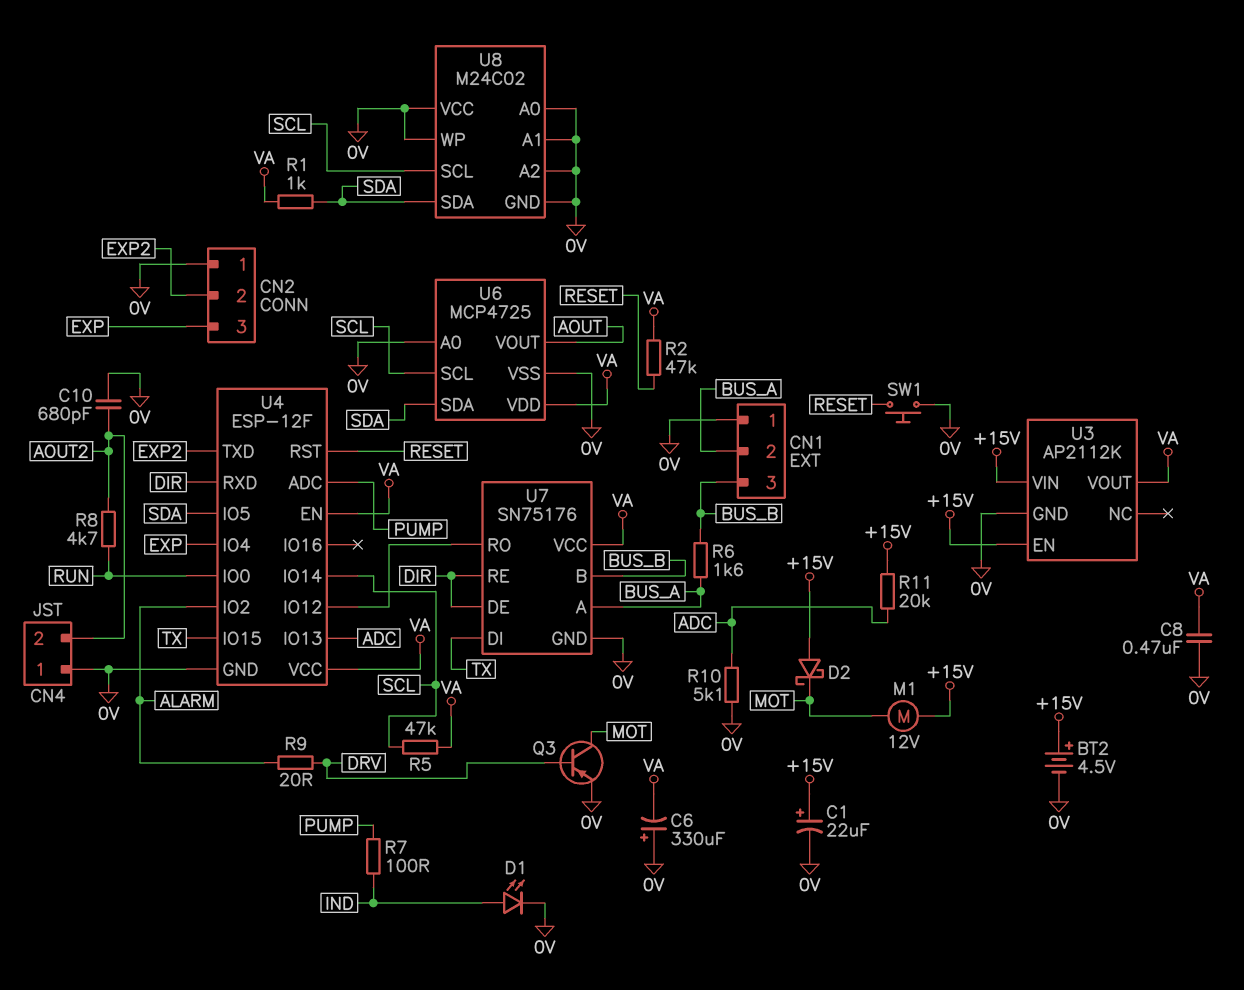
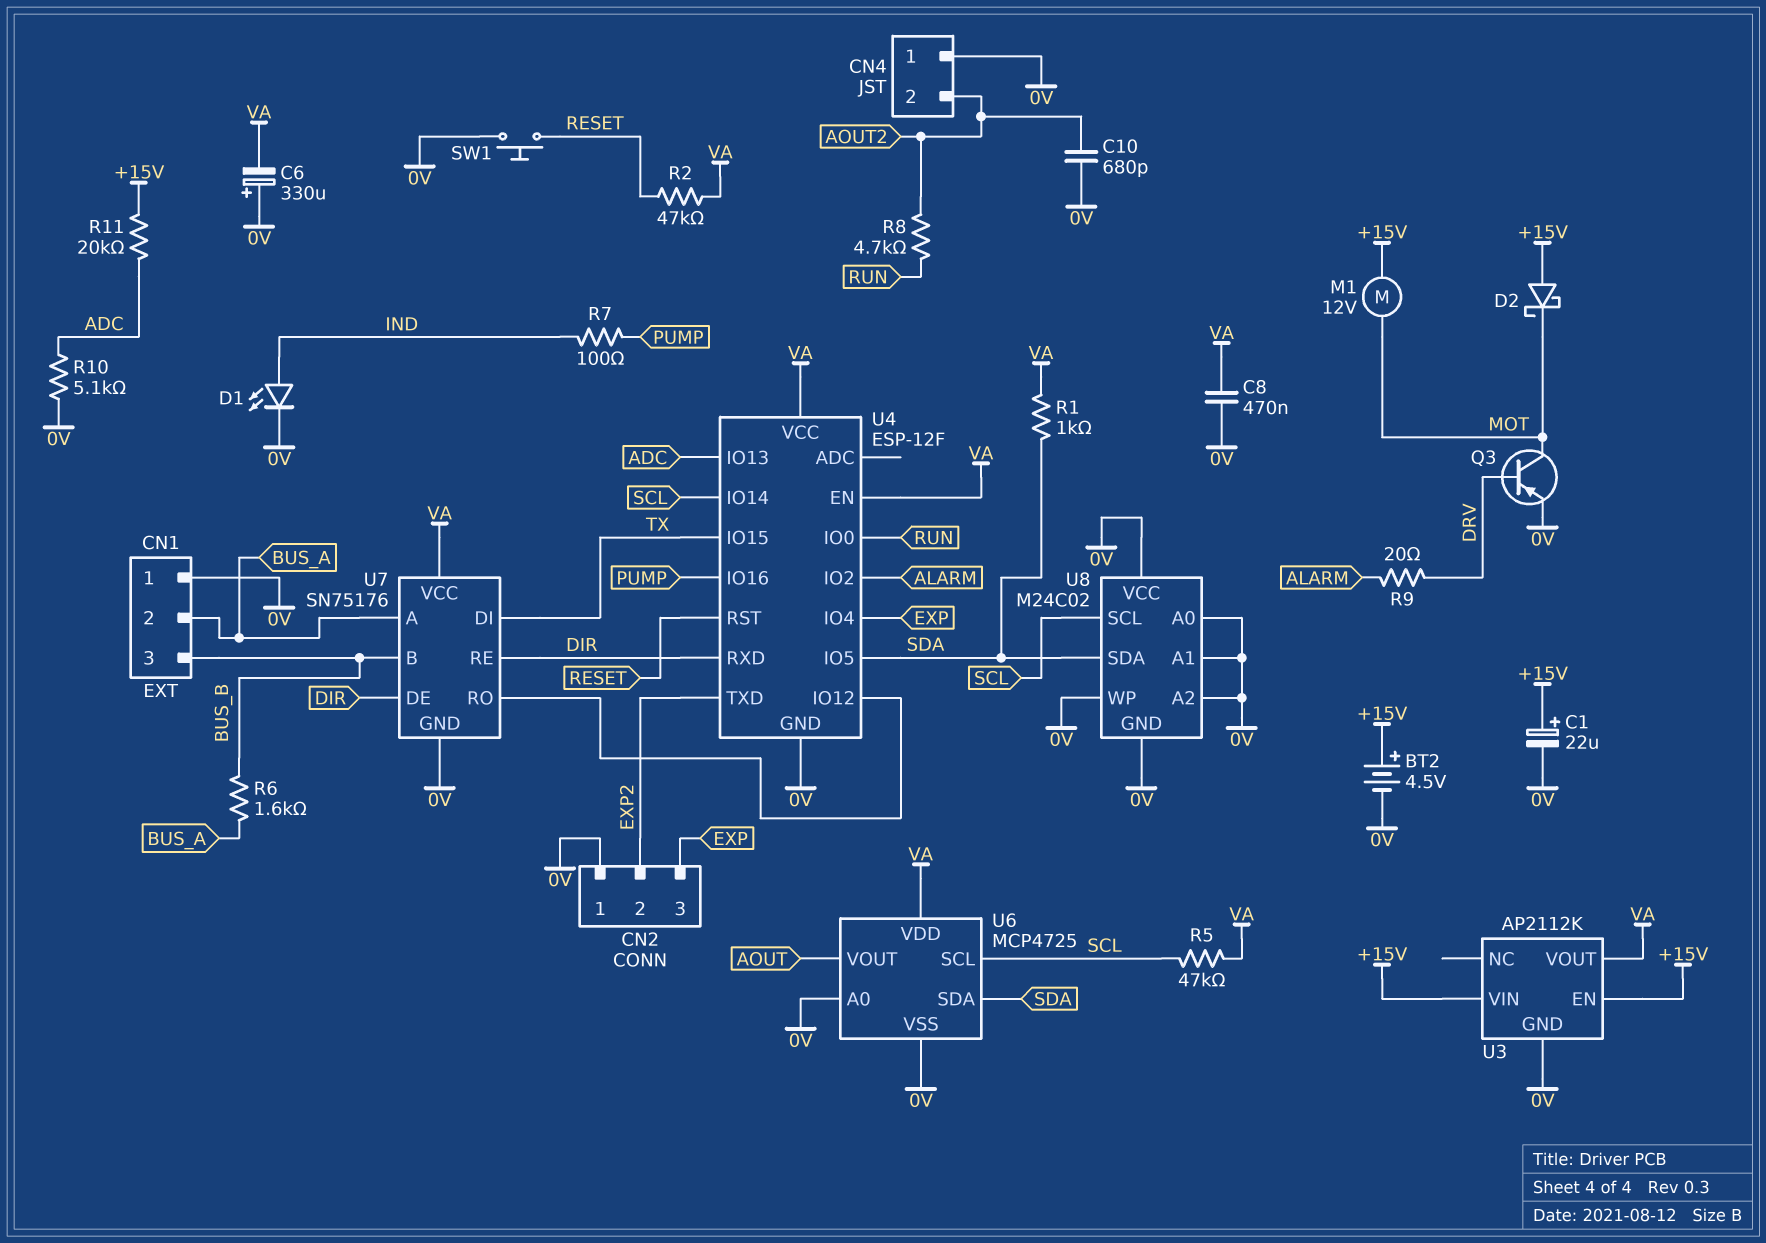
U4 pin ADC: PUMP -> none
U4 pin IO16: none -> PUMP

